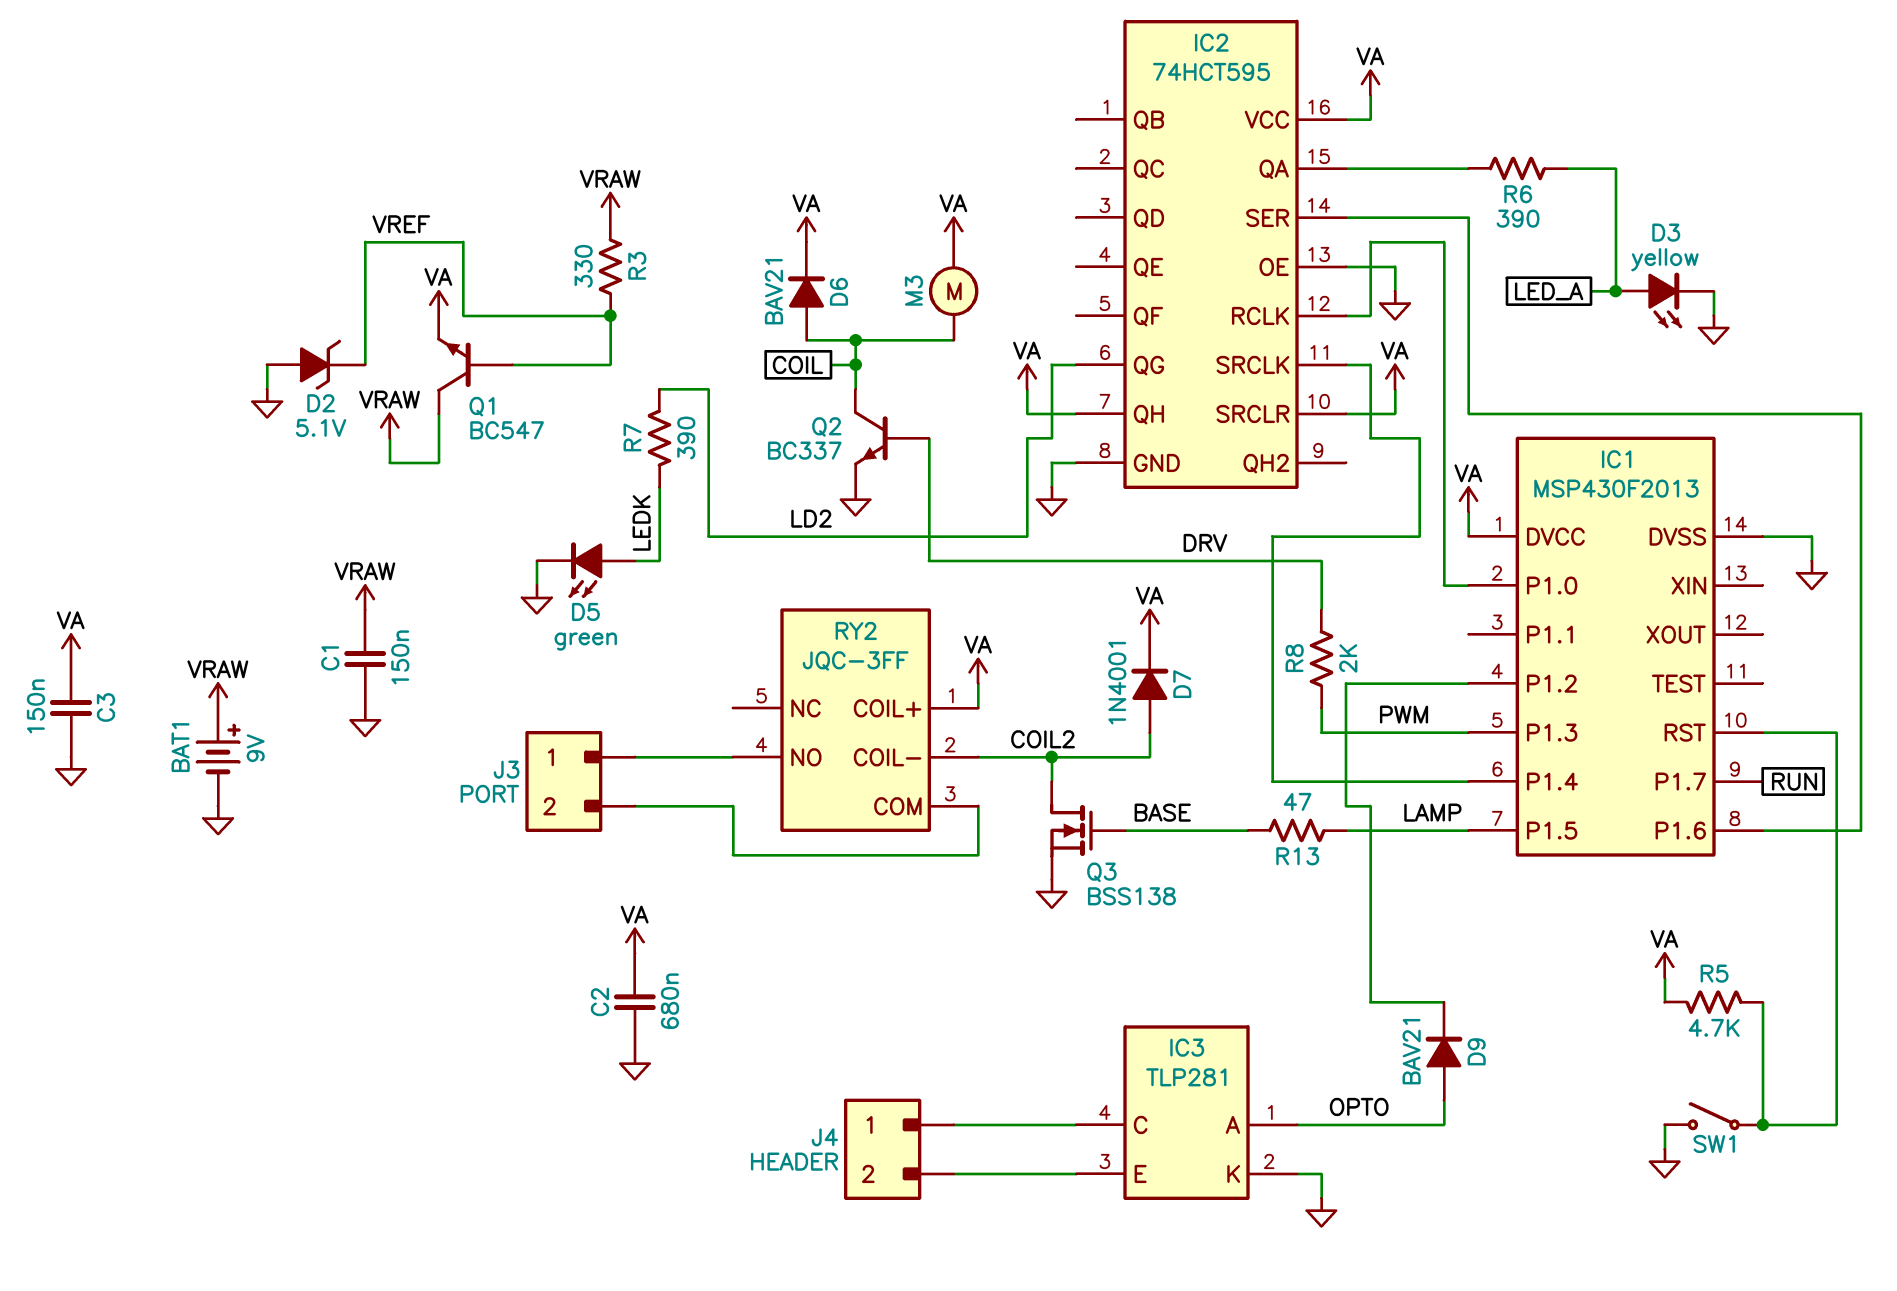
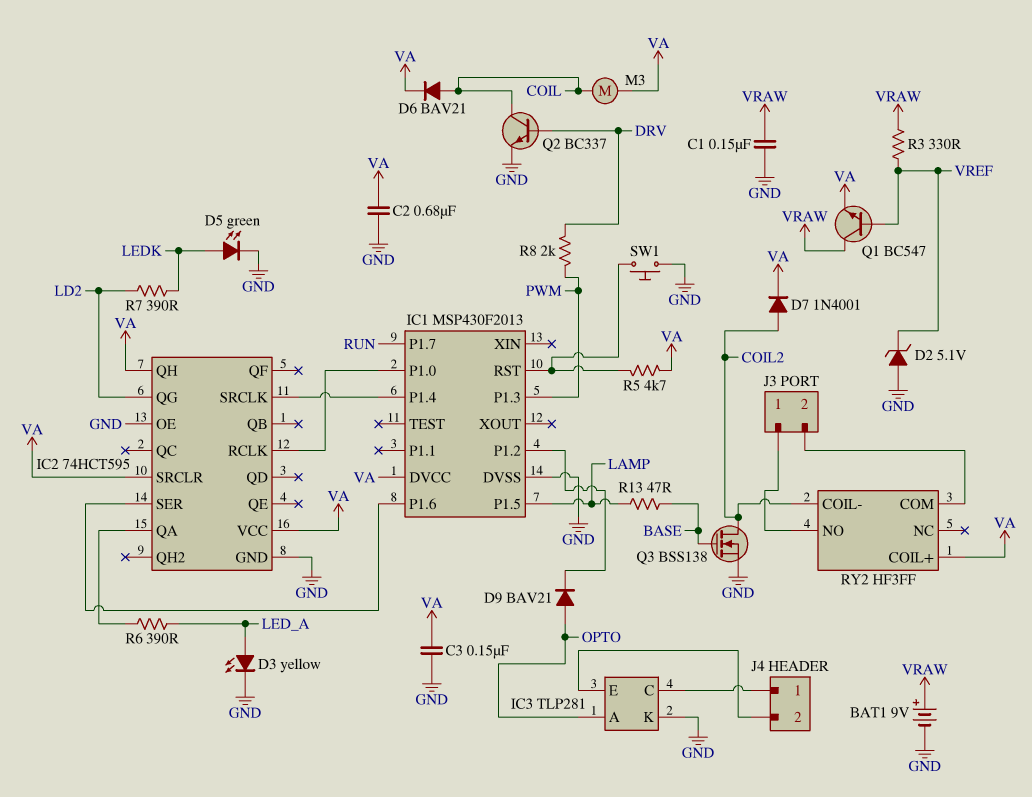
RY2: JQC-3FF -> HF3FF
SW1: switch (GND, IC1/RST) -> button (GND, IC1/RST)

